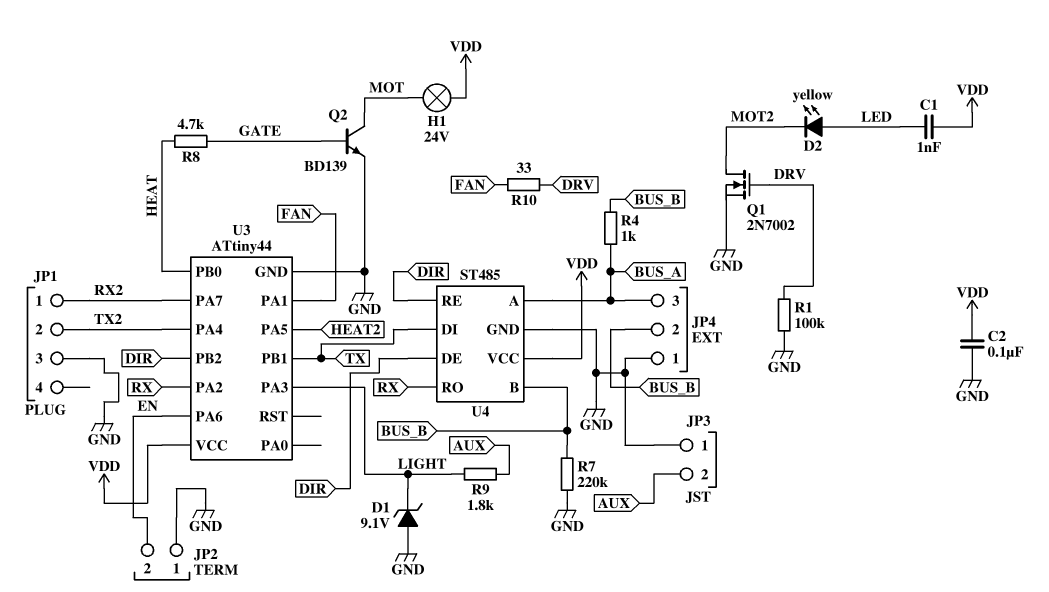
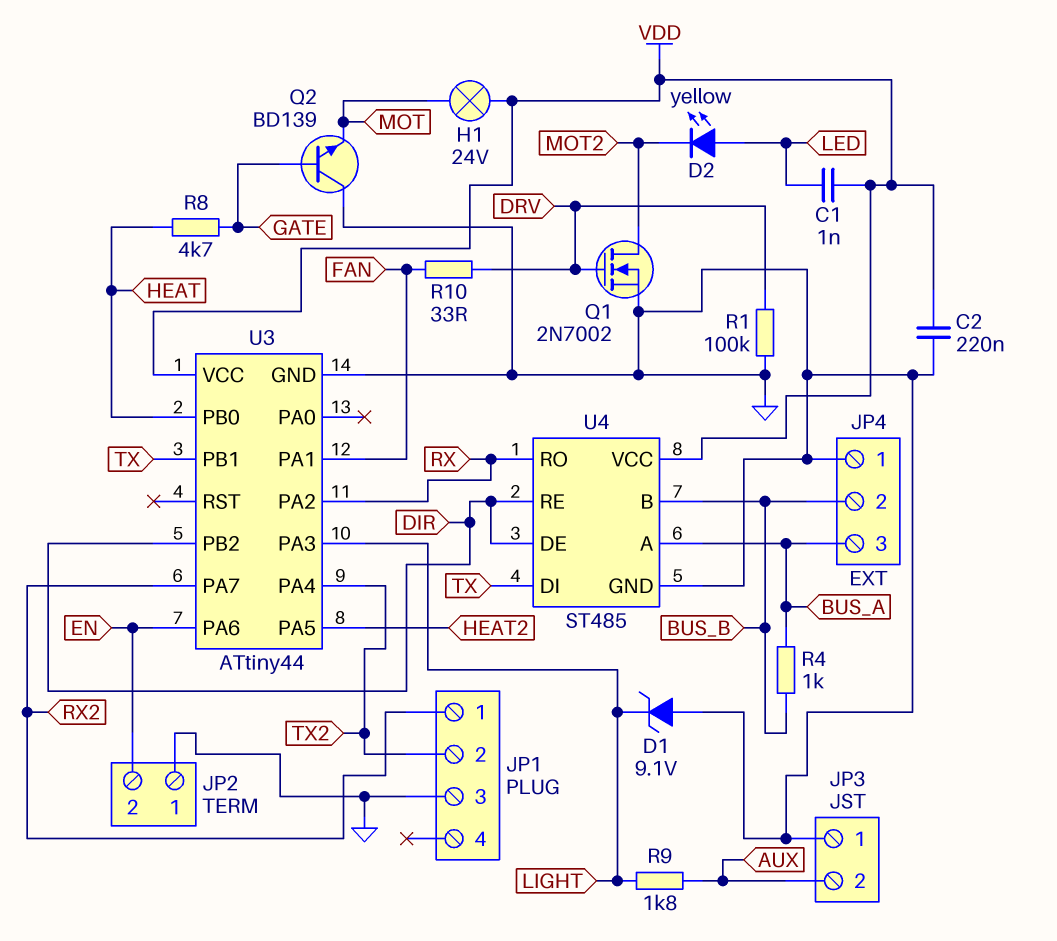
C2: 100nF (GND, VDD) -> 220nF (GND, VDD)
Q2: NPN BD139 (B GATE, C MOT, E GND) -> NPN BD139 (B GATE, C GND, E MOT)
R7: 220k (BUS_B, GND) -> none

